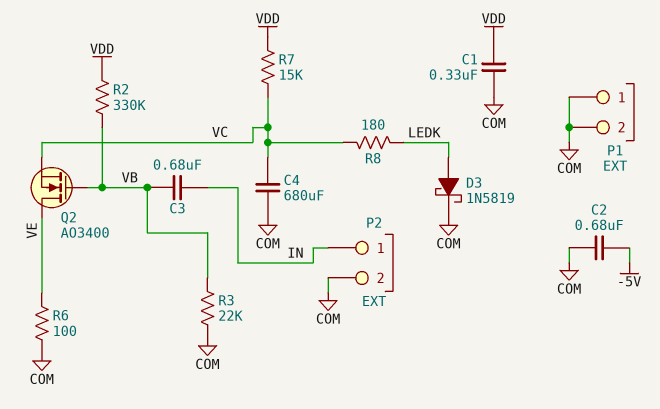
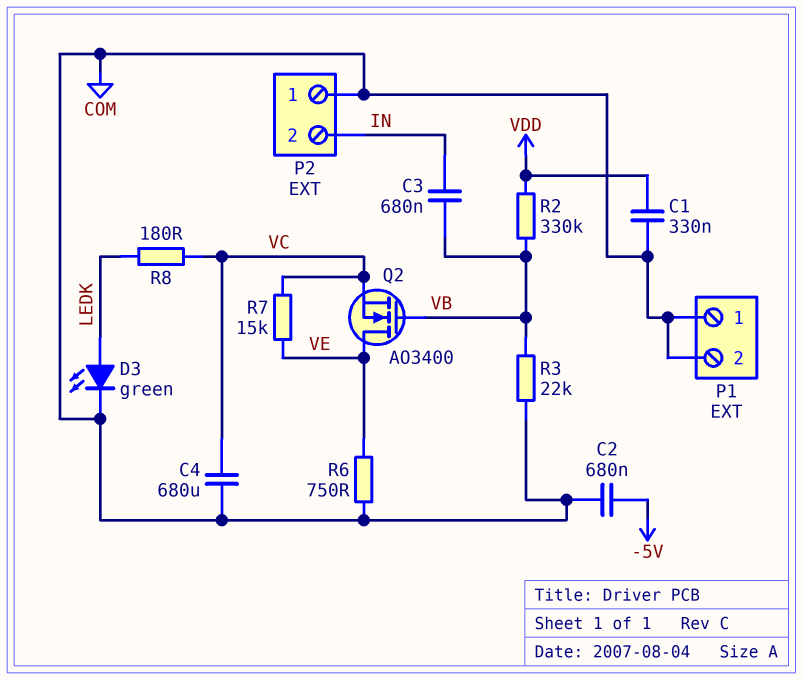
D3: schottky 1N5819 (A LEDK, K COM) -> LED green (A LEDK, K COM)
P2 pin 1: IN -> COM
P2 pin 2: COM -> IN
R6: 100 (COM, VE) -> 750 (COM, VE)
R7: 15k (VC, VDD) -> 15k (VC, VE)

